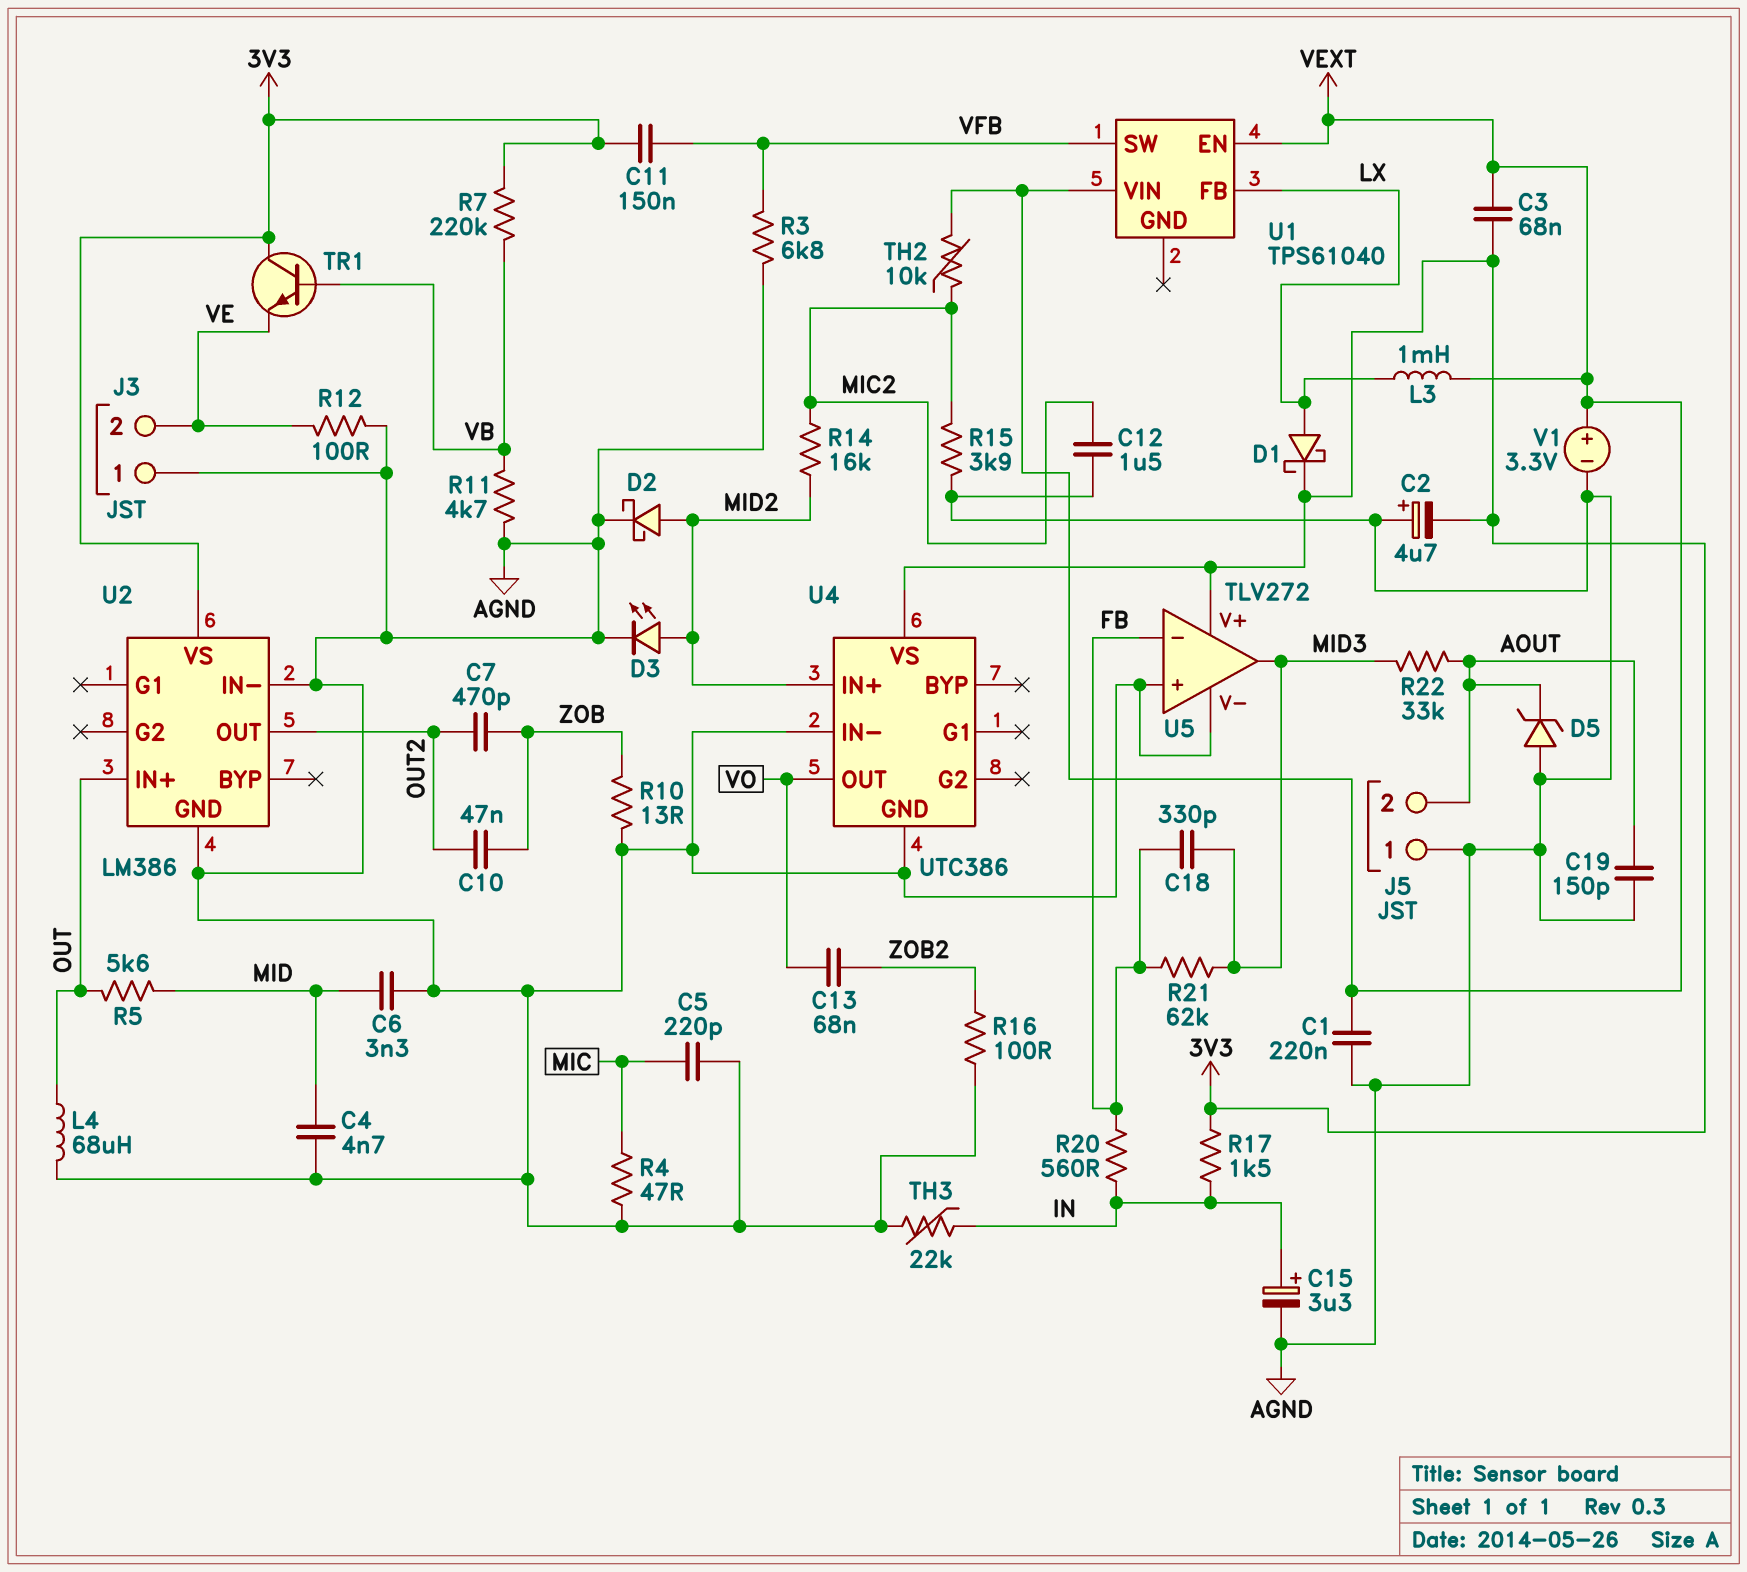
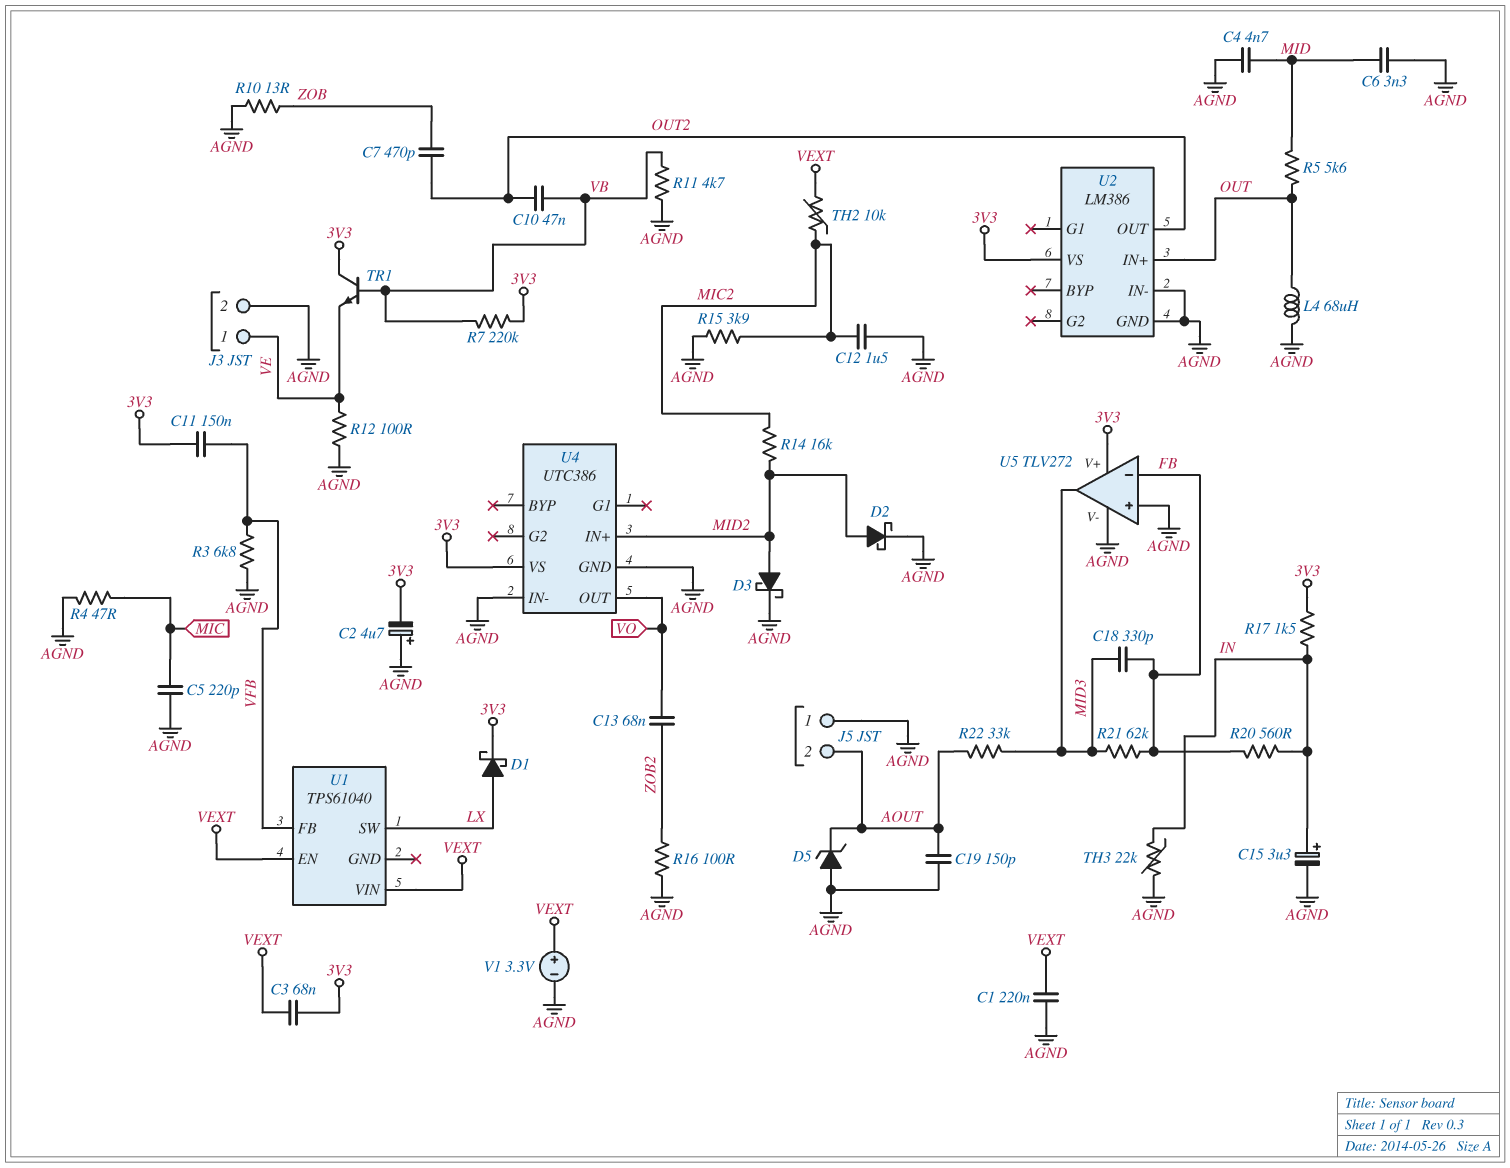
C10: 47nF (OUT2, ZOB) -> 47nF (OUT2, VB)
D3: LED (A MID2, K AGND) -> schottky (A MID2, K AGND)
J3 pin 1: AGND -> VE
J3 pin 2: VE -> AGND
L3: 1mH (LX, VEXT) -> none
U1 pin FB: LX -> VFB
U1 pin SW: VFB -> LX

